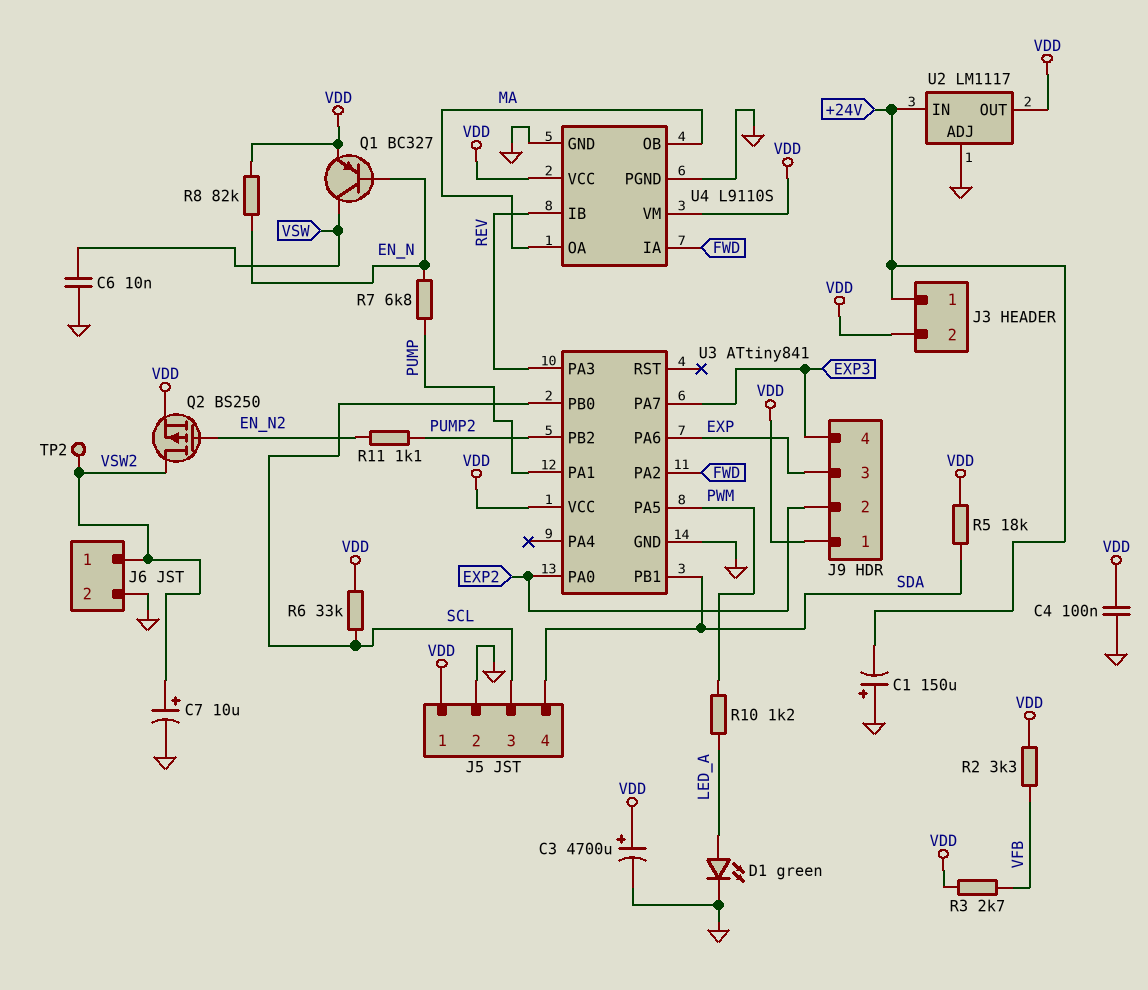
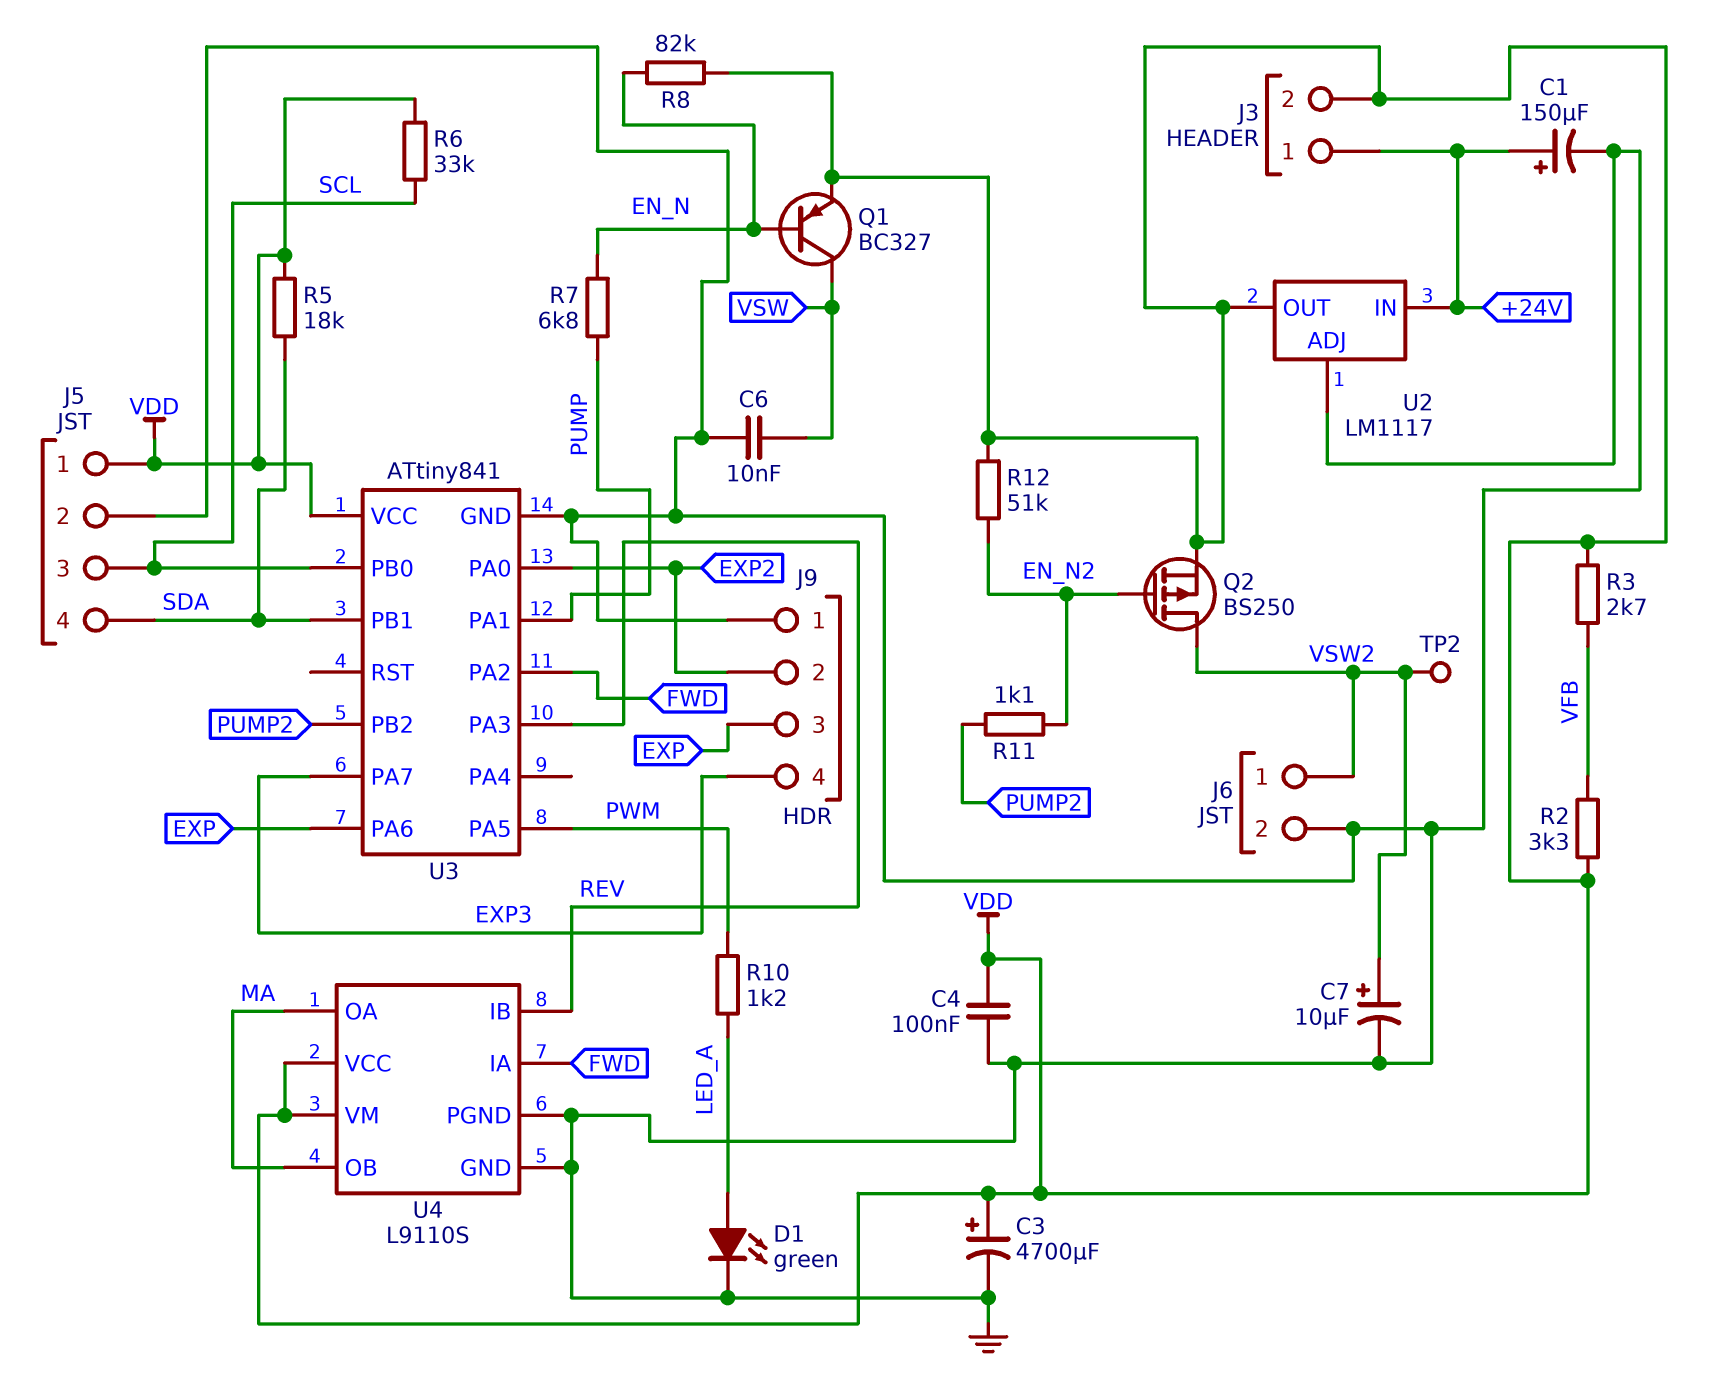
C1: 150uF (plus GND, minus +24V) -> 150uF (plus +24V, minus GND)
J9 pin 1: VDD -> GND
R12: none -> 51k (EN_N2, VDD)

